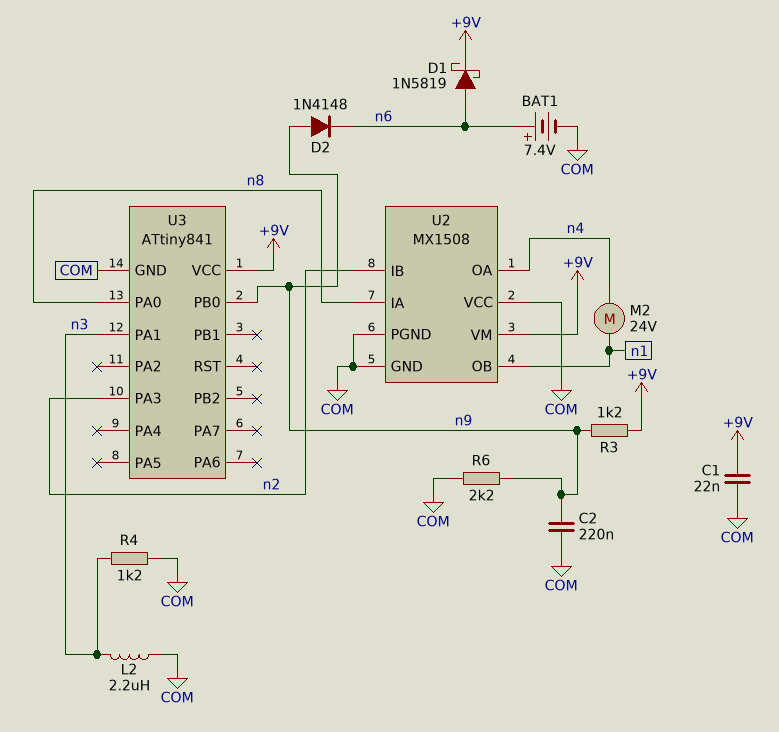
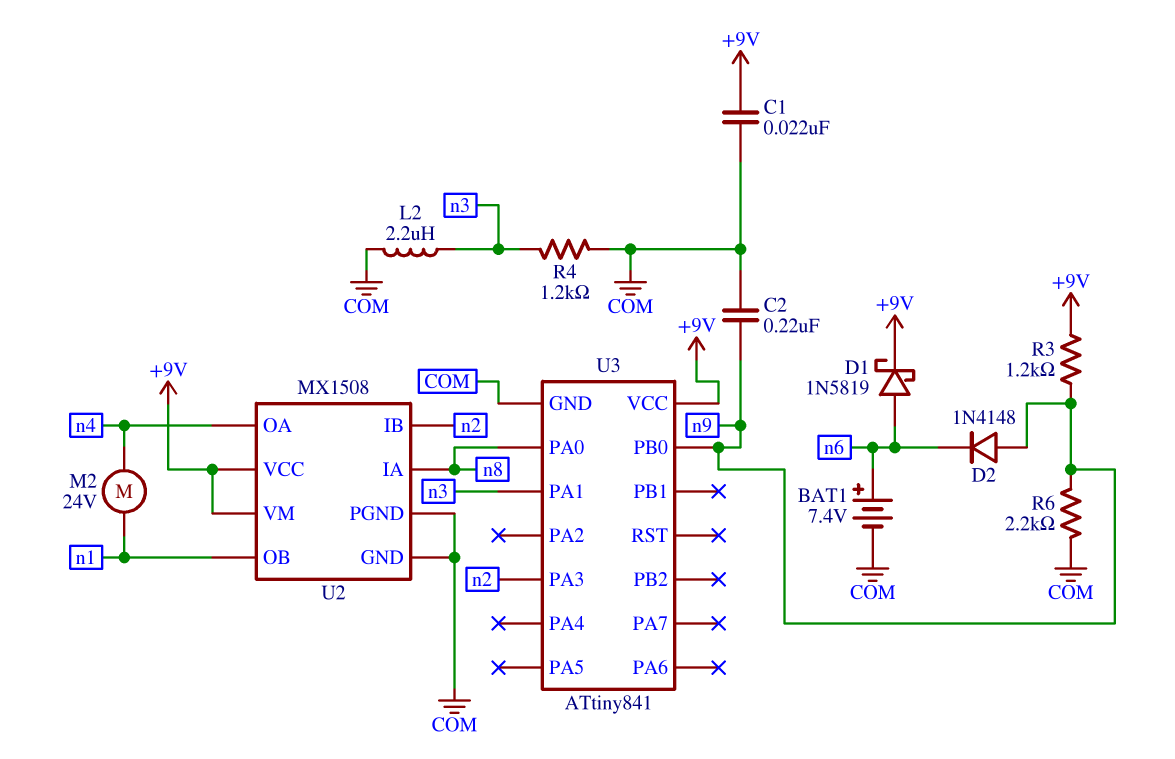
U2 pin VCC: COM -> +9V

